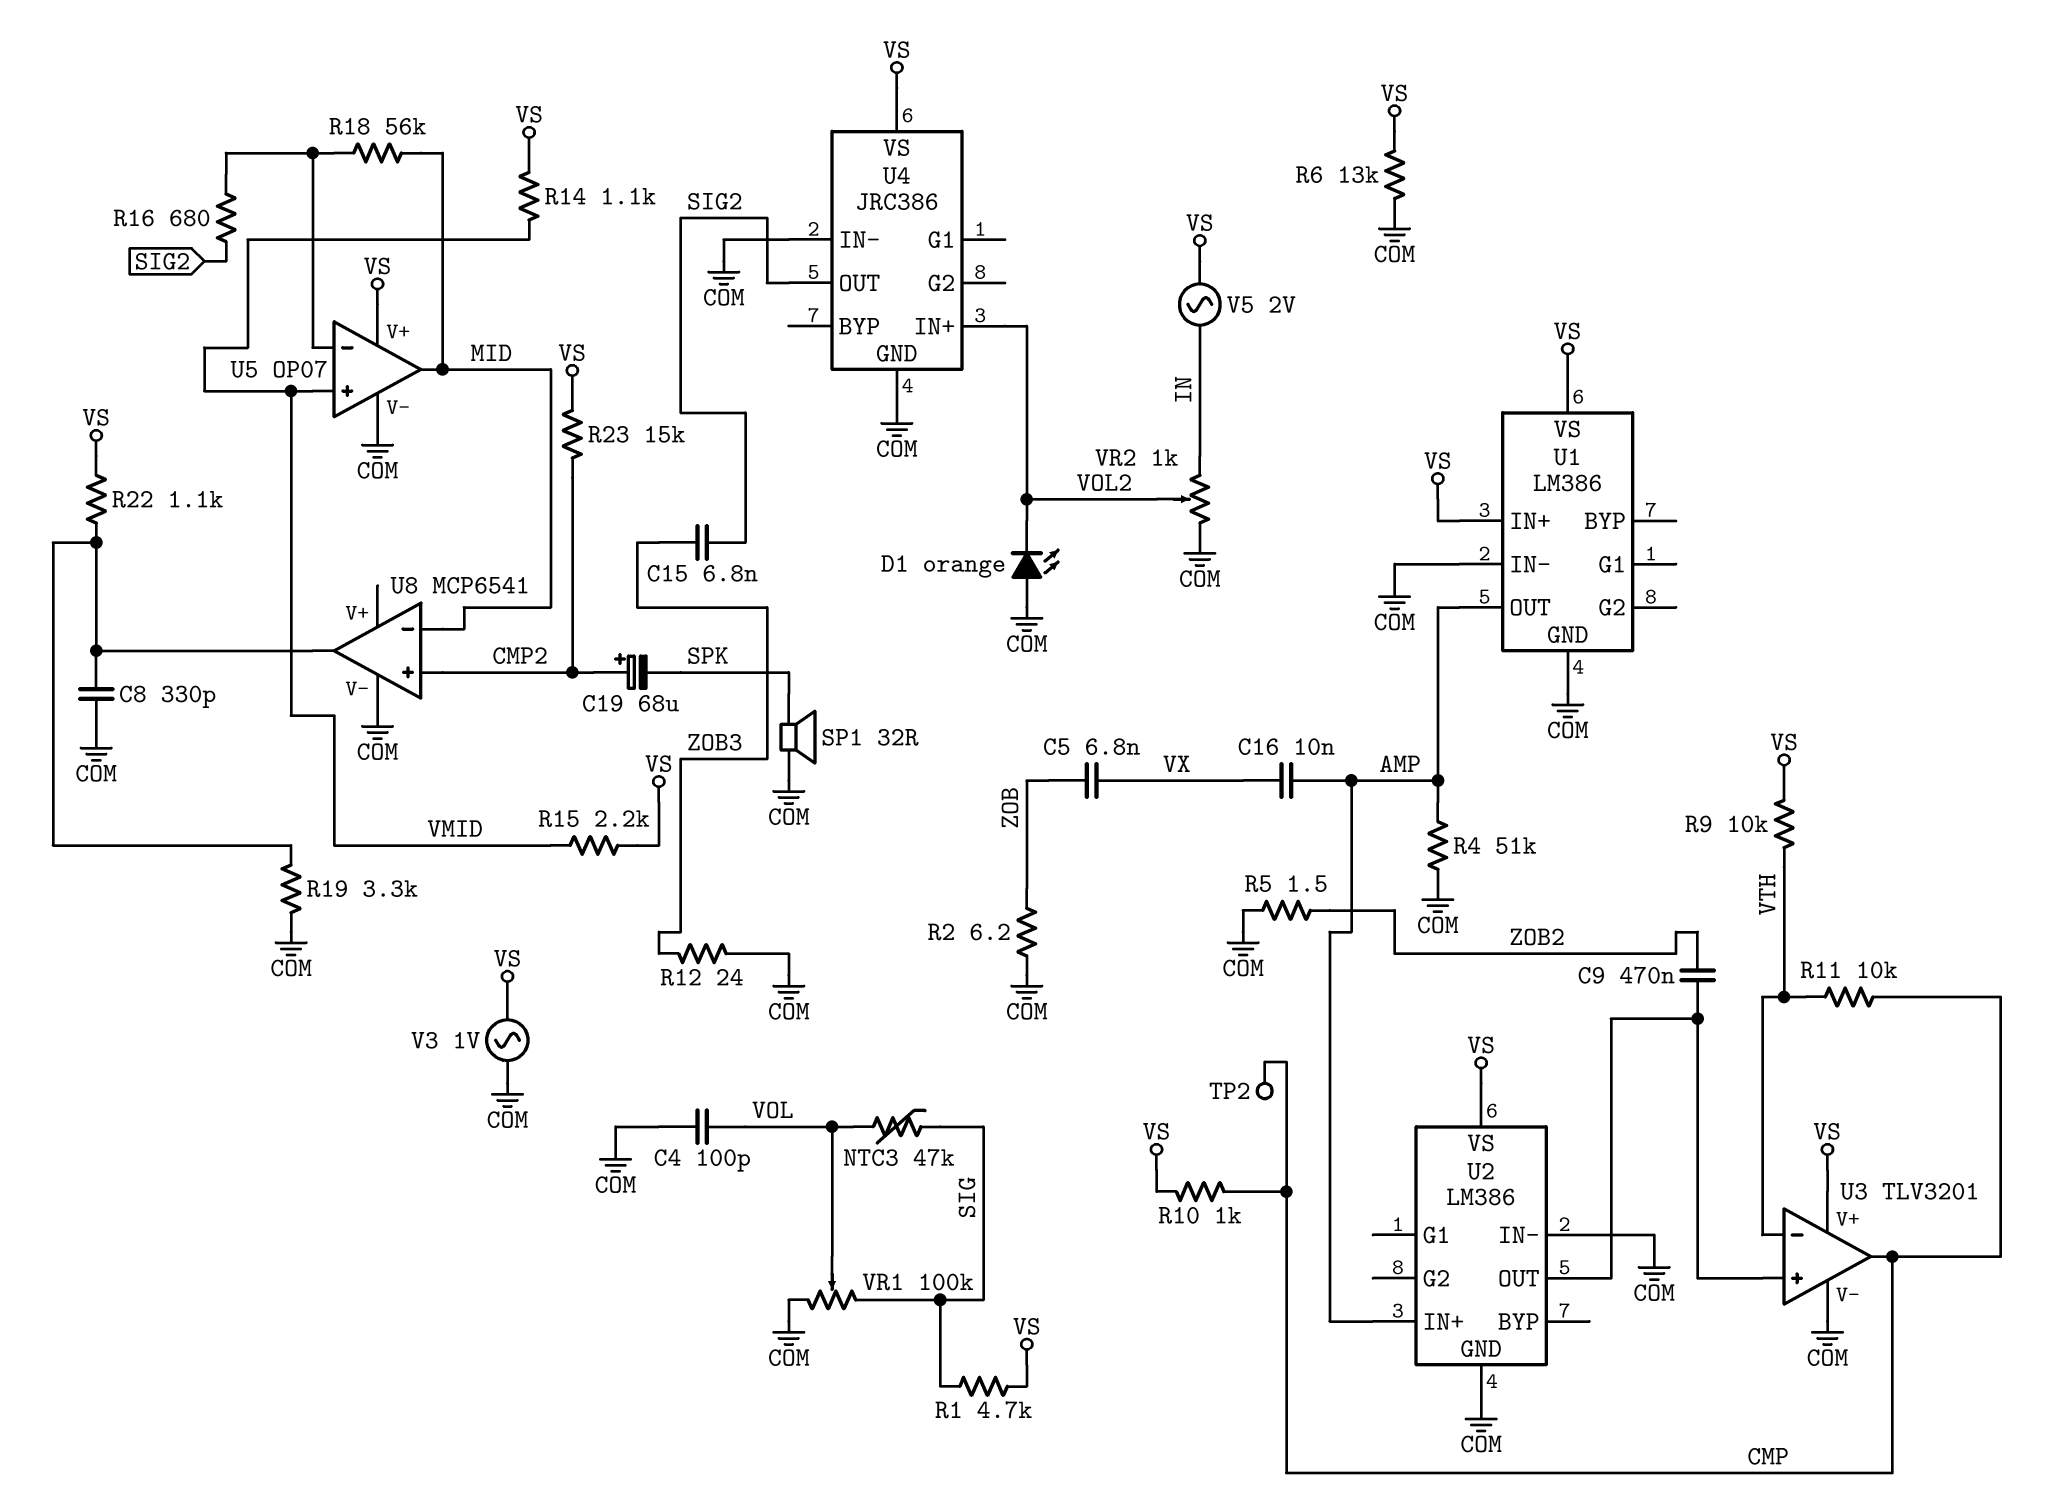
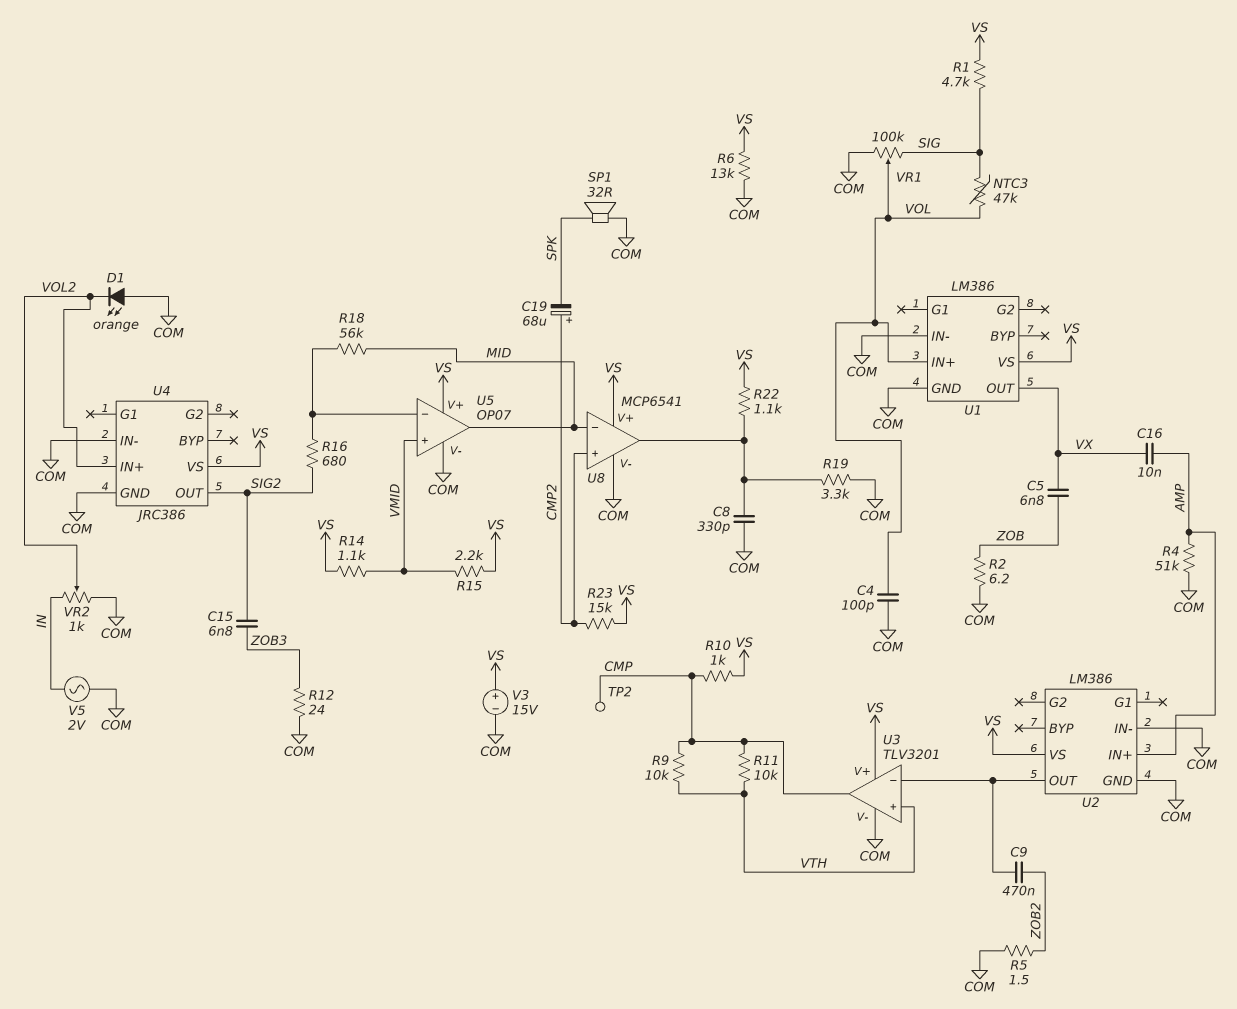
R9: 10k (VS, VTH) -> 10k (CMP, VTH)
U1 pin IN+: VS -> VOL
U1 pin OUT: AMP -> VX
U3 pin in+: U2/OUT -> VTH
U3 pin in-: VTH -> U2/OUT
U8 pin V+: none -> VS
V3: AC 1V (COM, VS) -> 15V (plus VS, minus COM)
V5: AC 2V (IN, VS) -> AC 2V (COM, IN)

